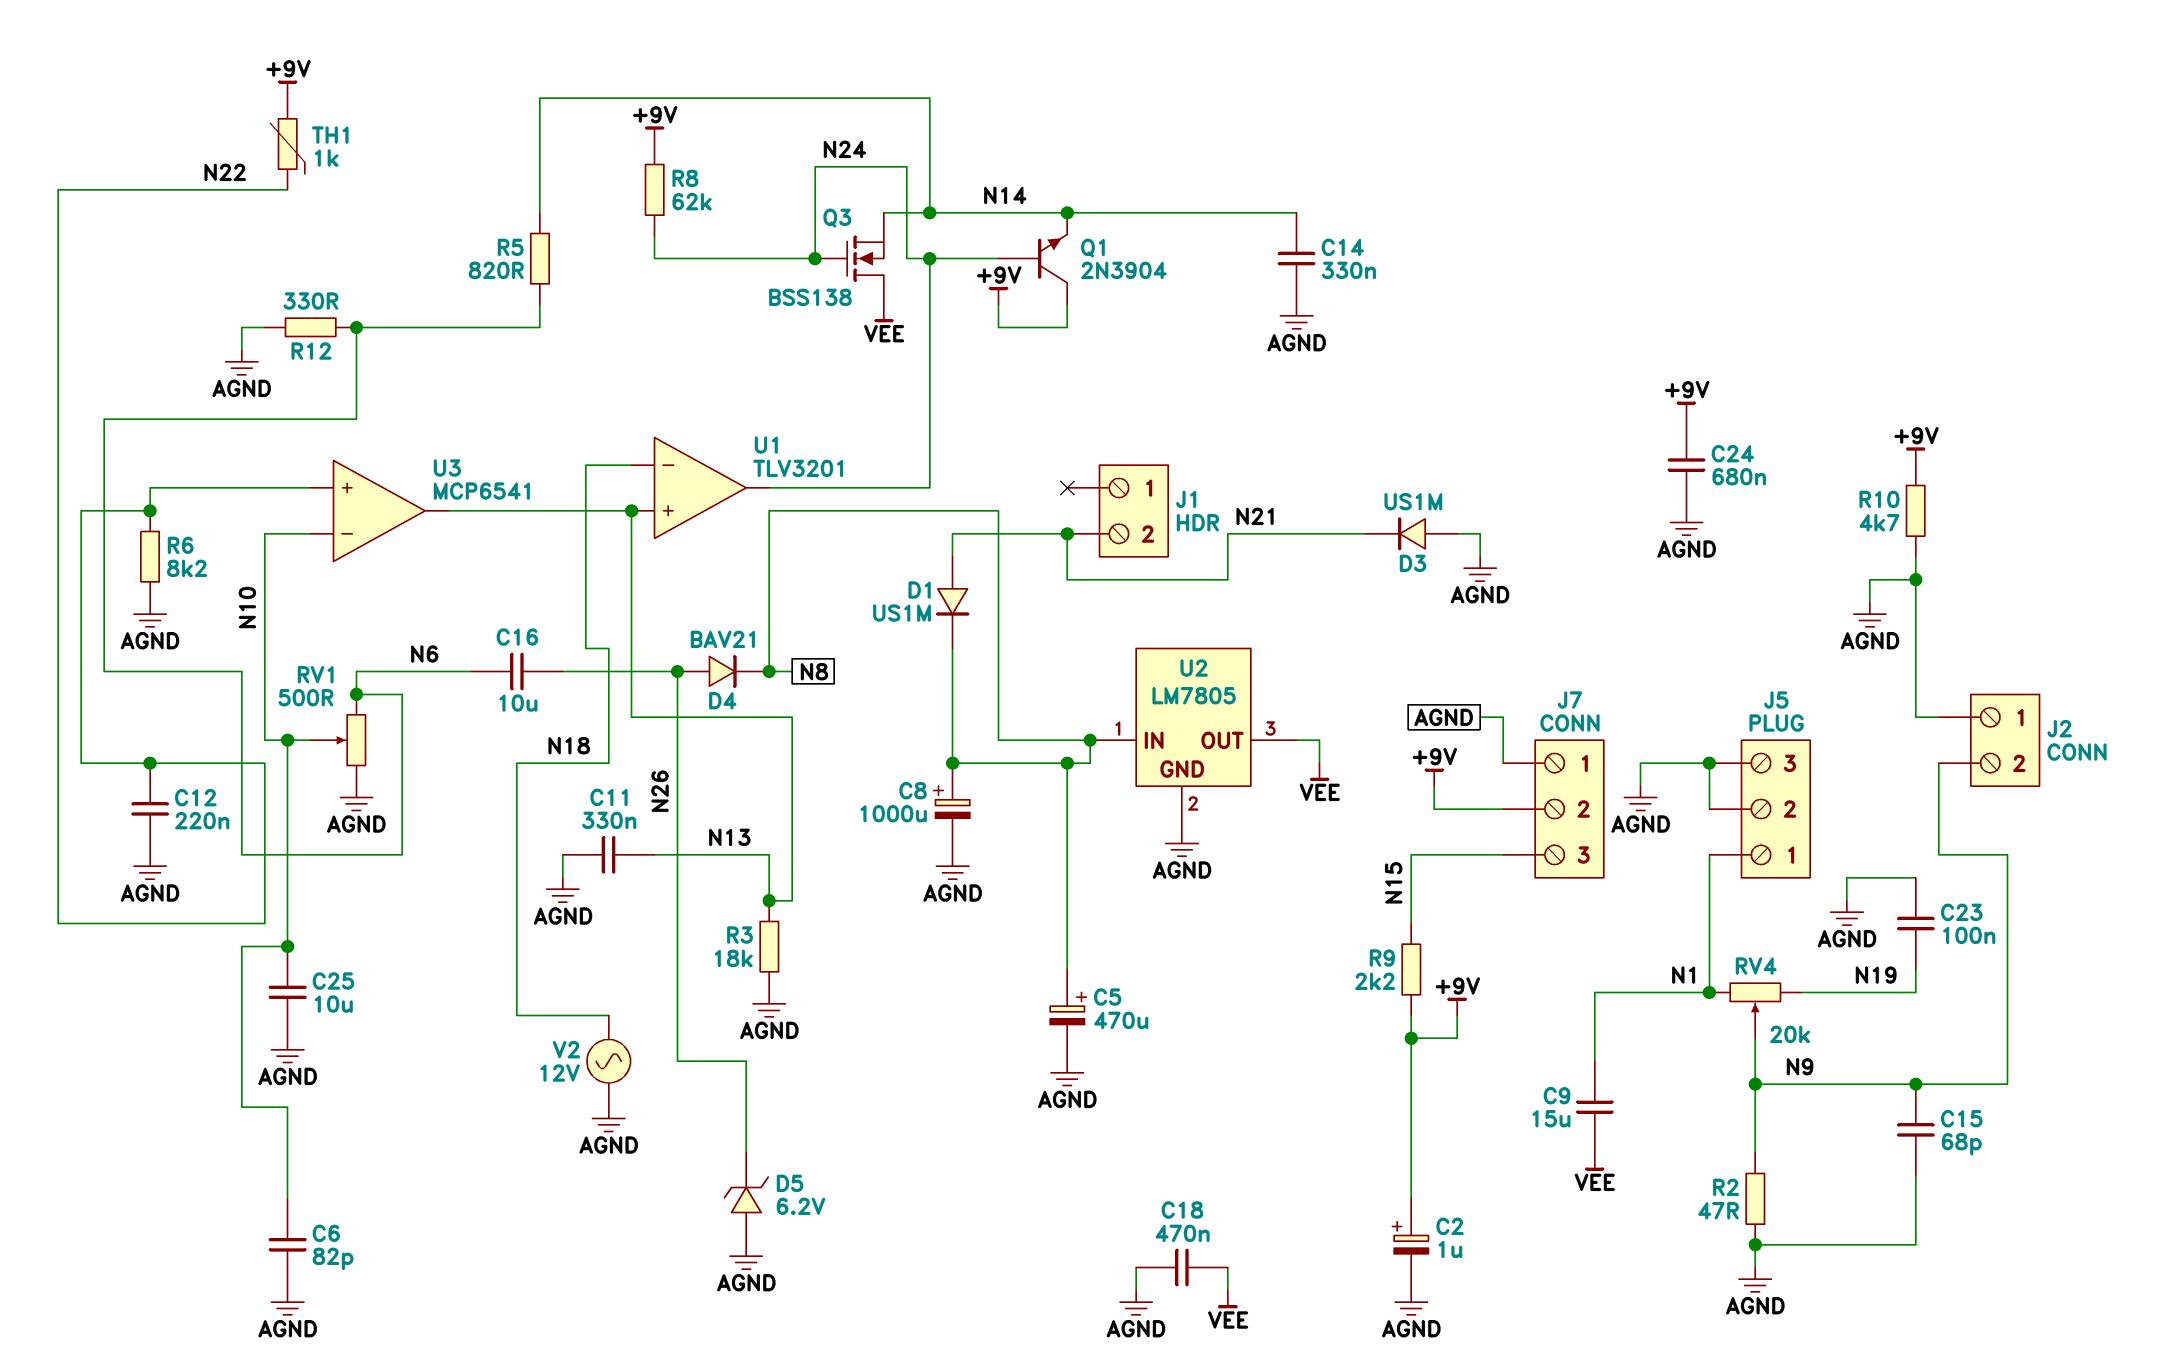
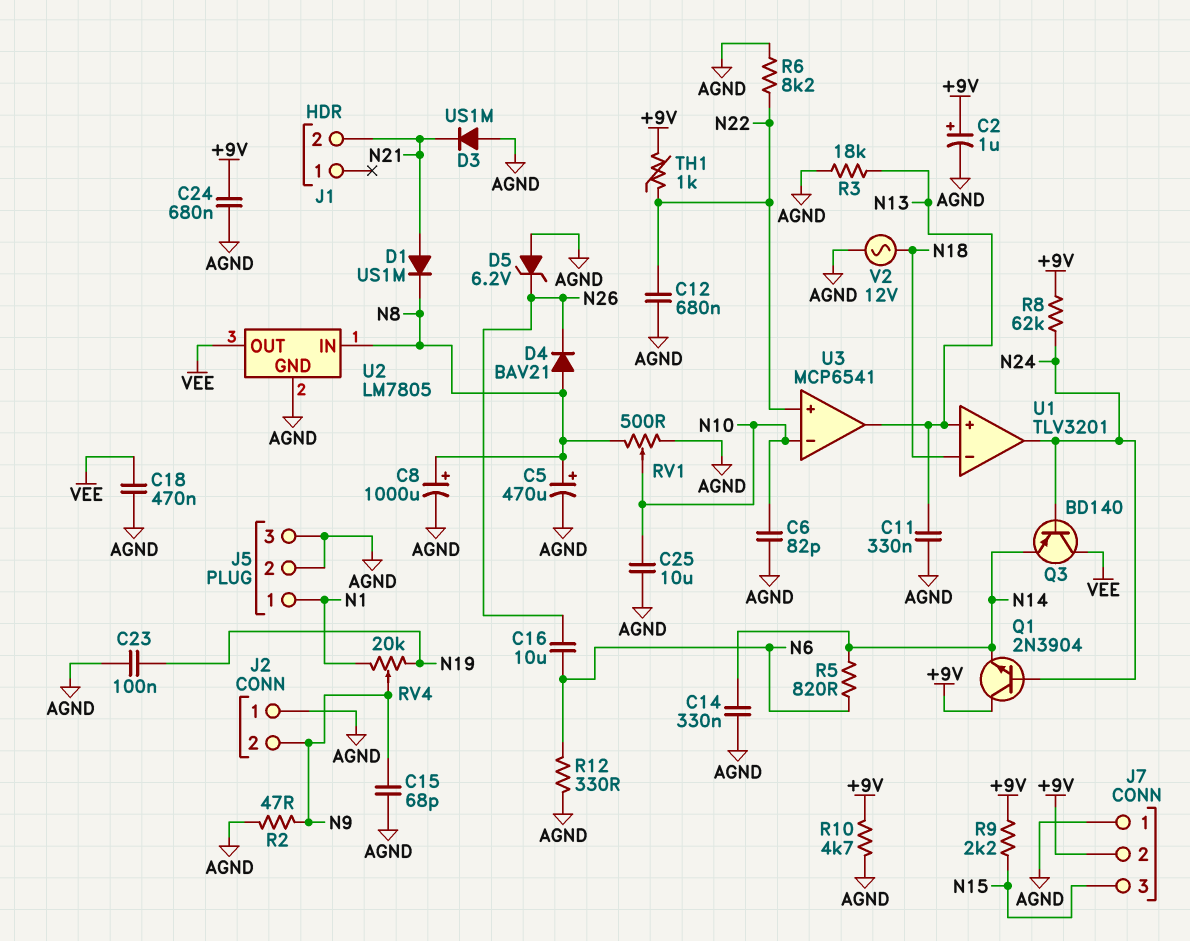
C9: 15uF (N1, VEE) -> none
C12: 220nF (AGND, N22) -> 680nF (AGND, N22)
D4: diode BAV21 (A N26, K N8) -> diode BAV21 (A N8, K N26)
Q3: NMOS BSS138 (G N24, D VEE, S N14) -> PNP BD140 (B N24, C VEE, E N14)
RV1: 500 (AGND, N6, wiper N10) -> 500 (AGND, N8, wiper N10)

